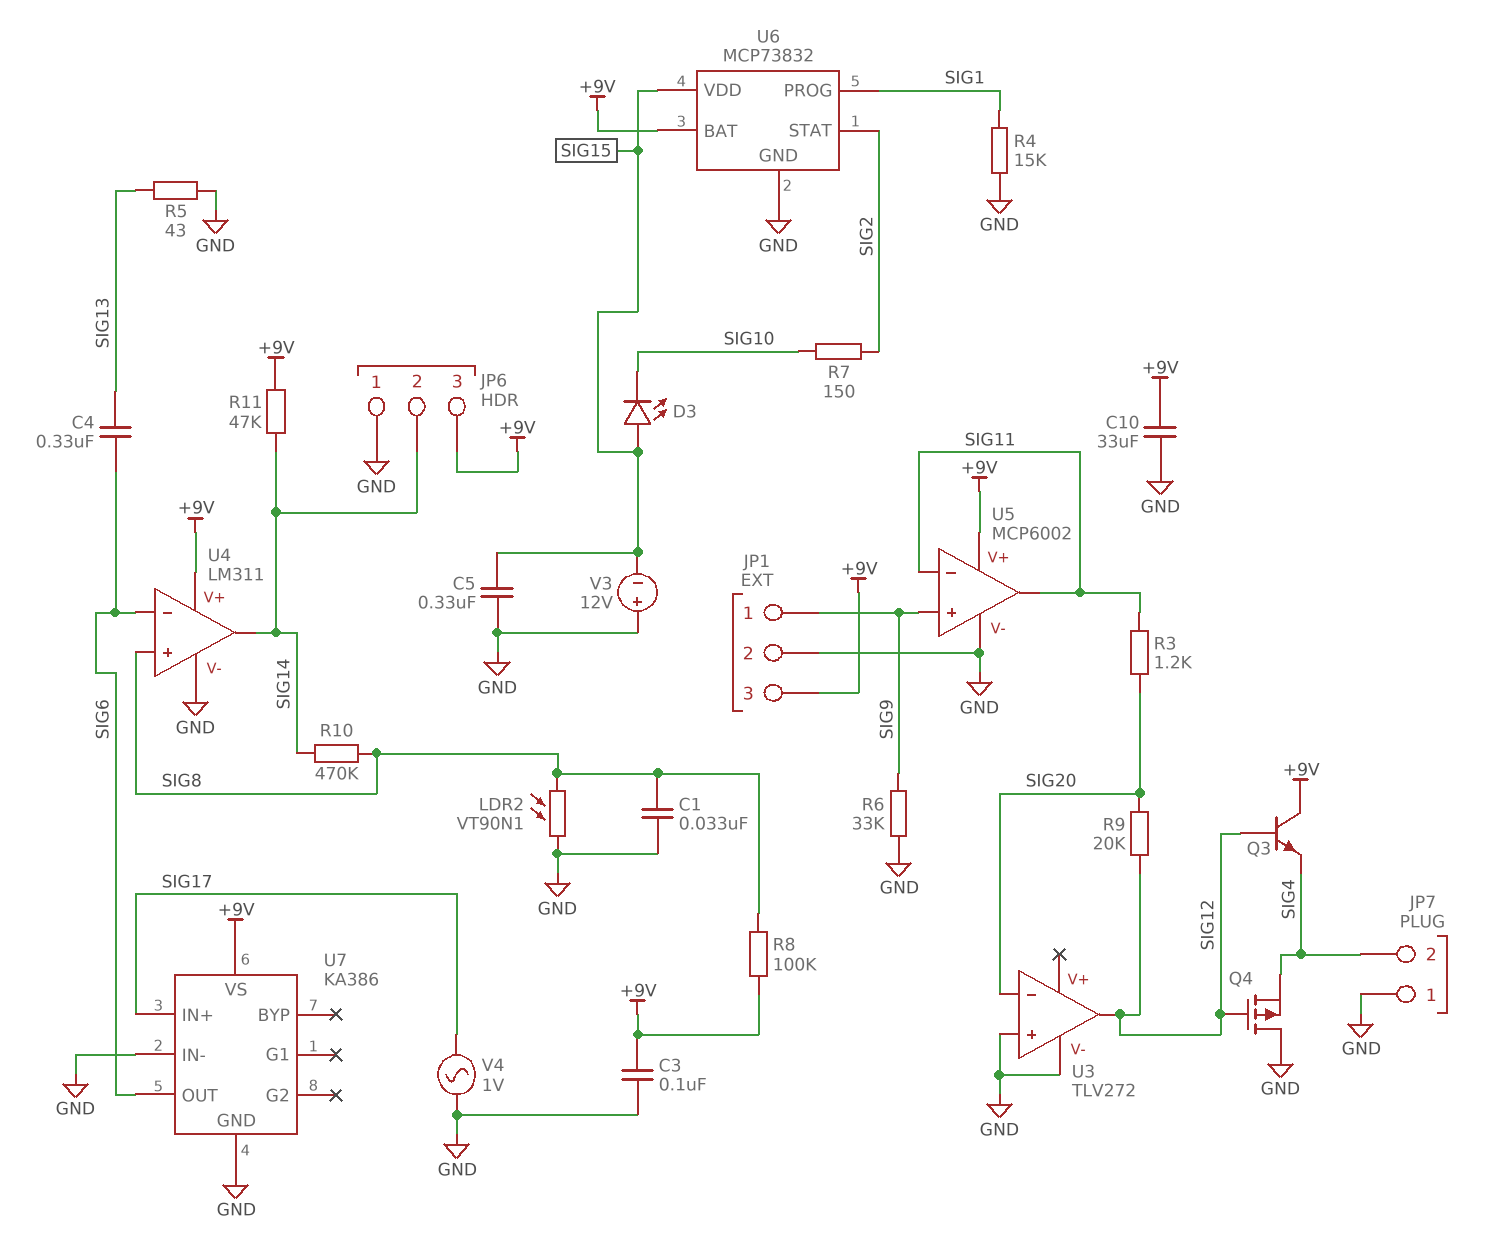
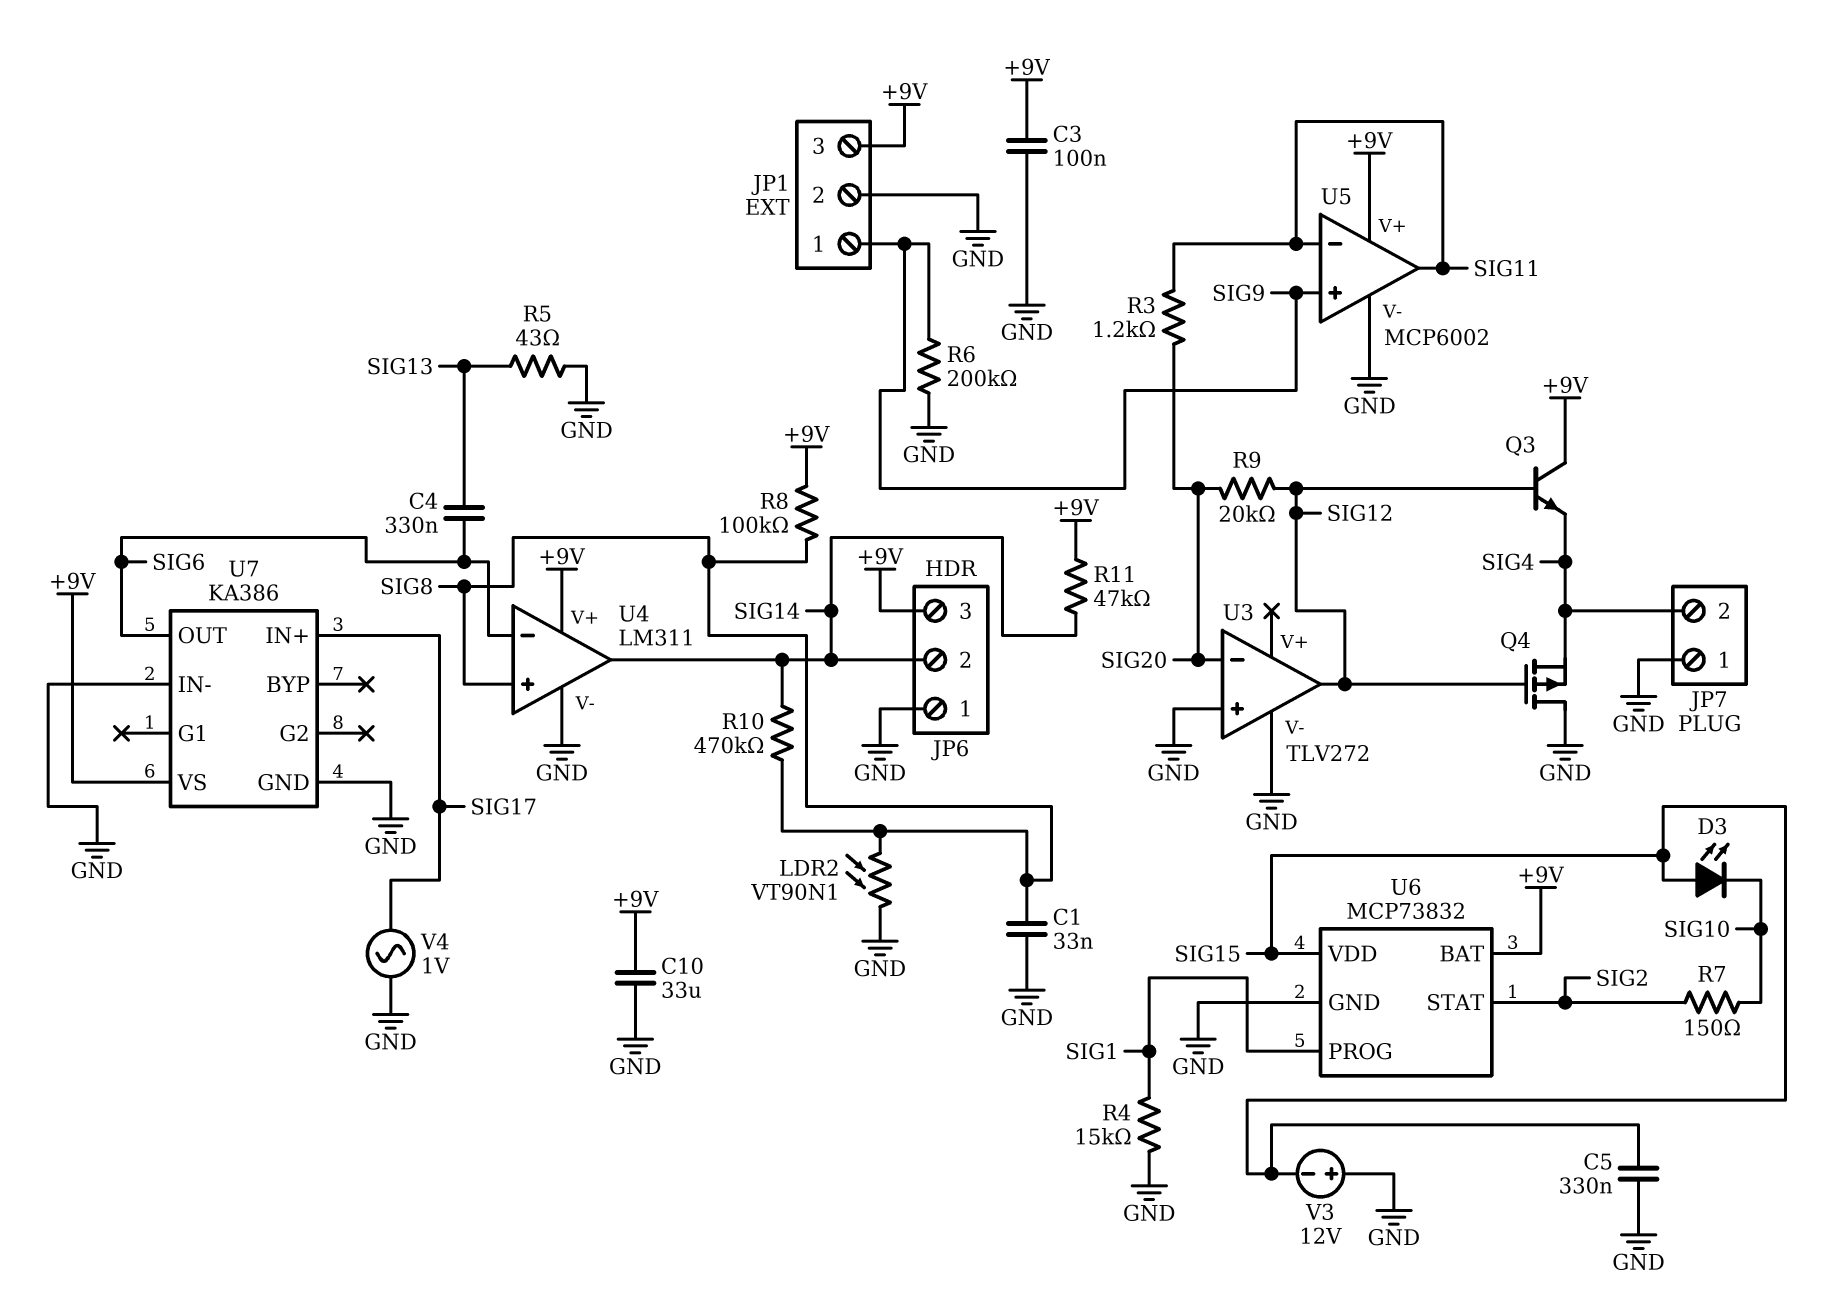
R6: 33k (GND, SIG9) -> 200k (GND, SIG9)

